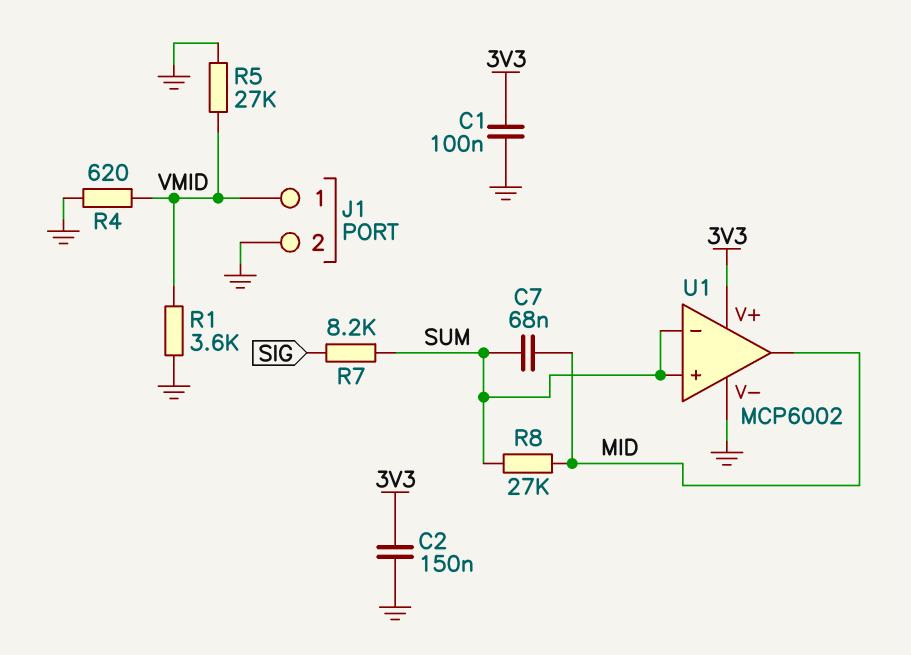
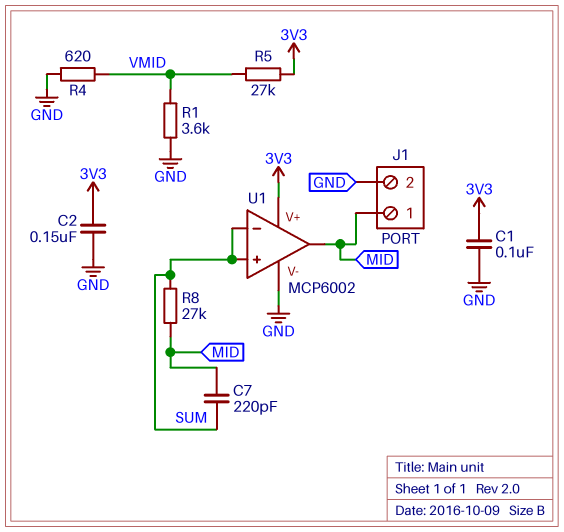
C7: 68nF (MID, SUM) -> 220pF (MID, SUM)
J1 pin 1: VMID -> MID
R5: 27k (GND, VMID) -> 27k (3V3, VMID)
R7: 8.2k (SIG, SUM) -> none

